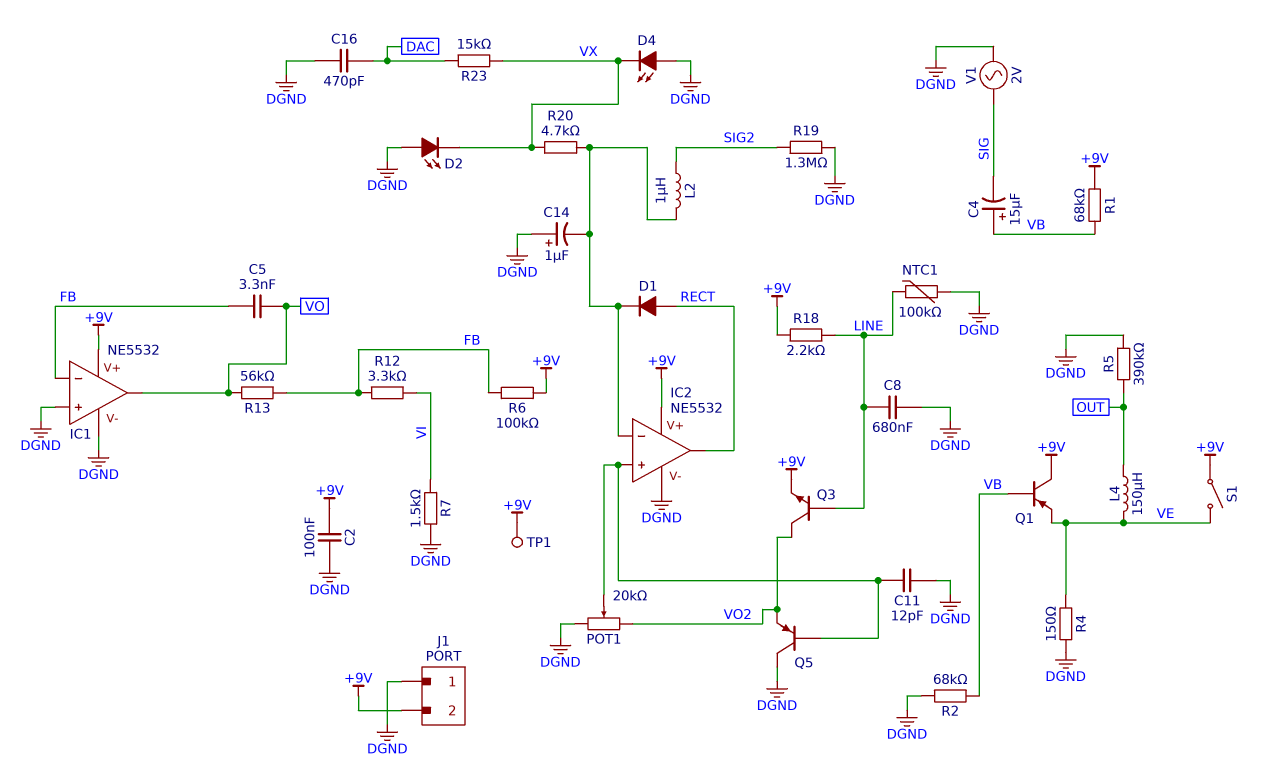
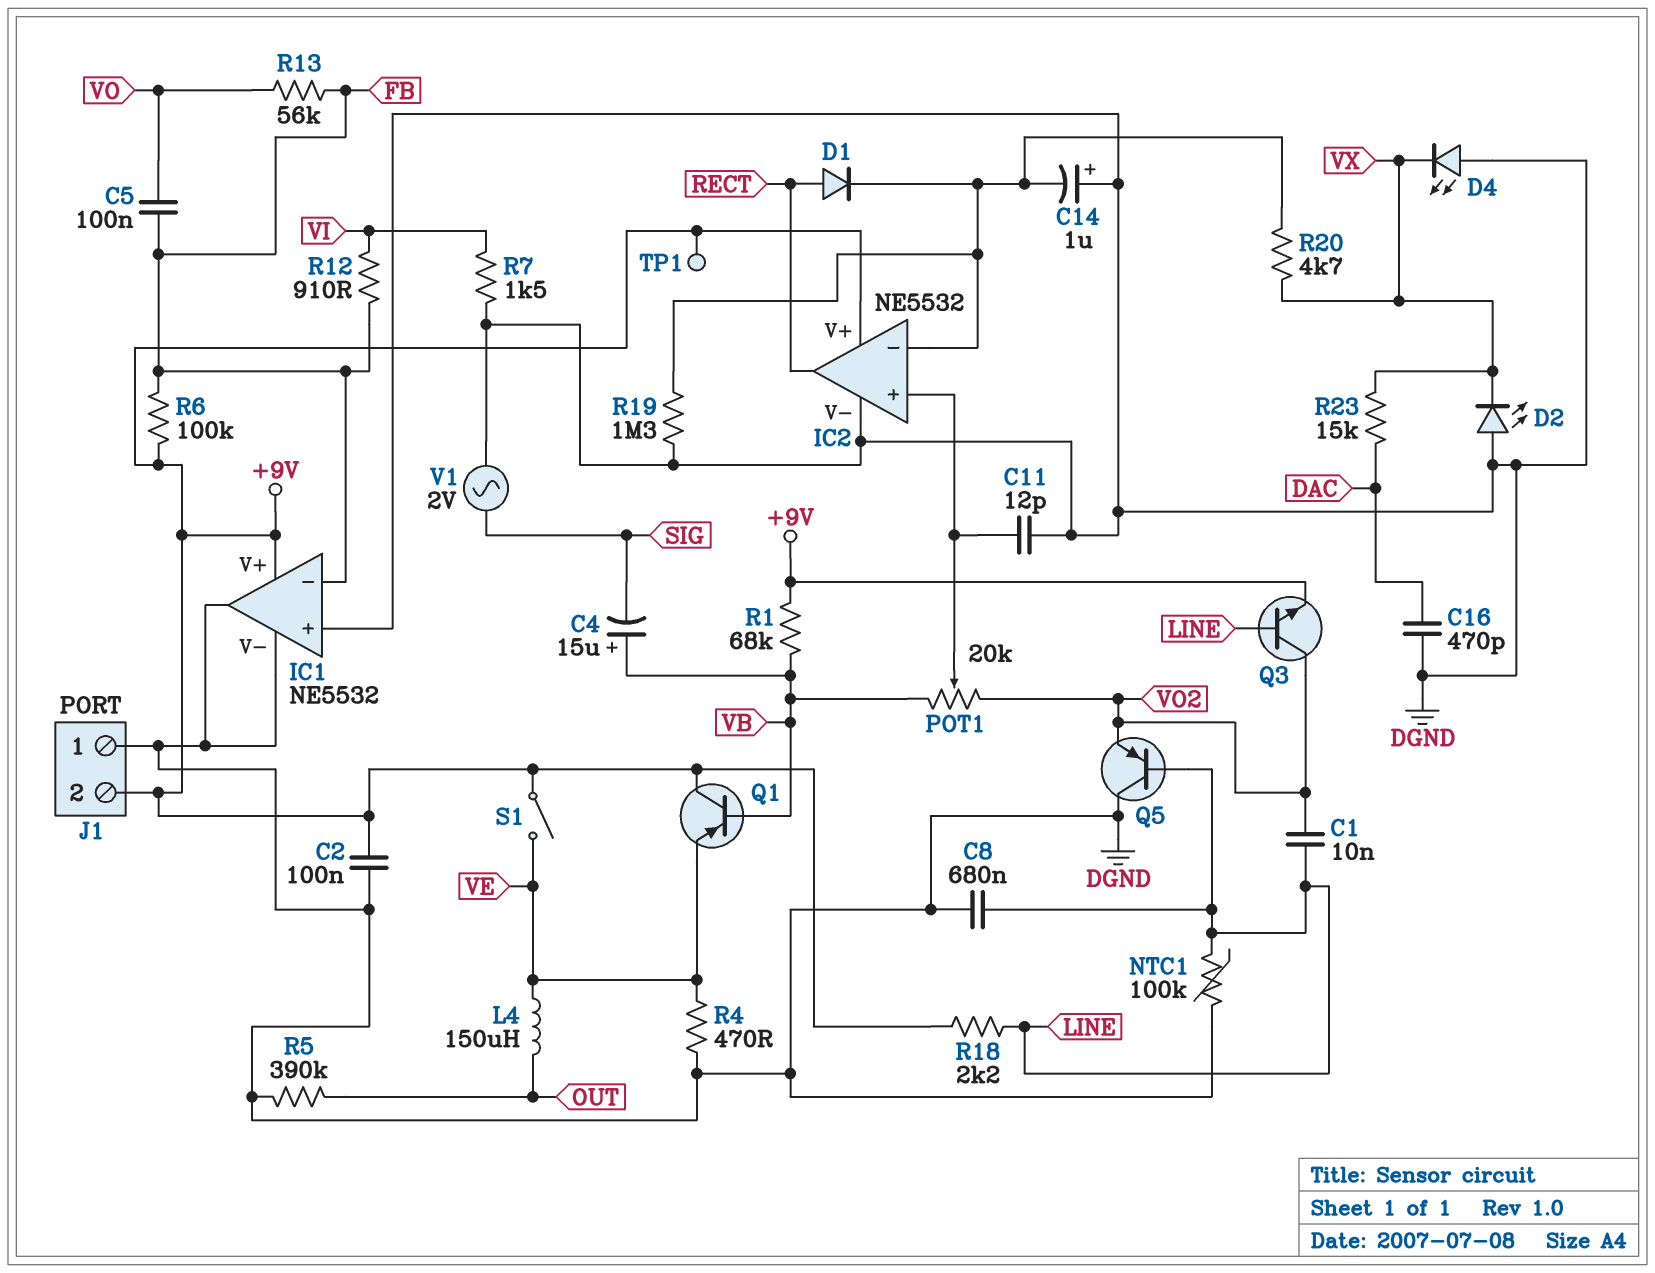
C1: none -> 10nF (LINE, VO2)
C5: 3.3nF (FB, VO) -> 100nF (FB, VO)
IC1 pin out: VO -> DGND
L2: 1uH (IC2/in-, SIG2) -> none
POT1: 20k (DGND, VO2, wiper IC2/in+) -> 20k (VB, VO2, wiper IC2/in+)
Q5: PNP (B IC2/in+, C DGND, E VO2) -> PNP (B LINE, C DGND, E VO2)
R2: 68k (DGND, VB) -> none
R4: 150 (DGND, VE) -> 470 (DGND, VE)
R12: 3.3k (FB, VI) -> 910 (FB, VI)
R19: 1.3M (DGND, SIG2) -> 1.3M (DGND, IC2/in-)

